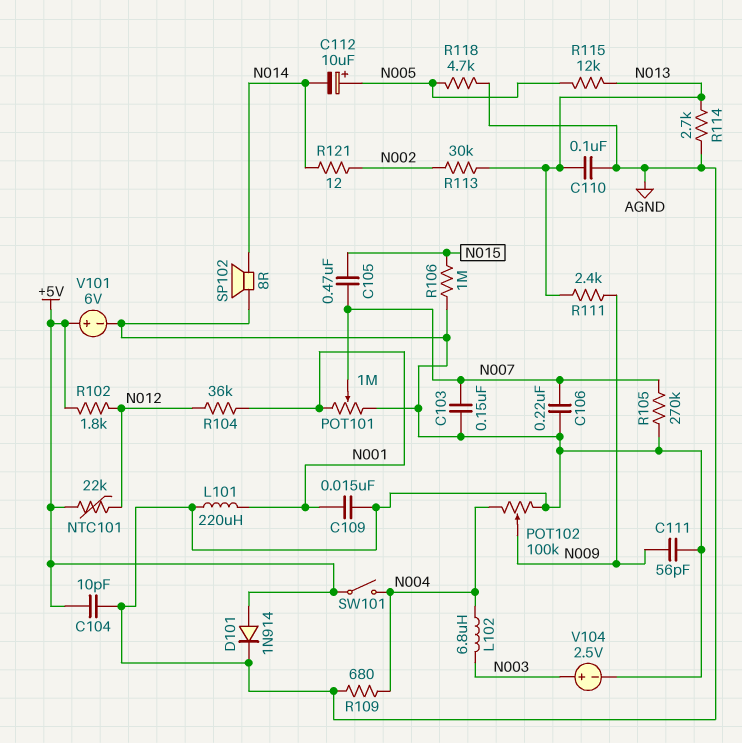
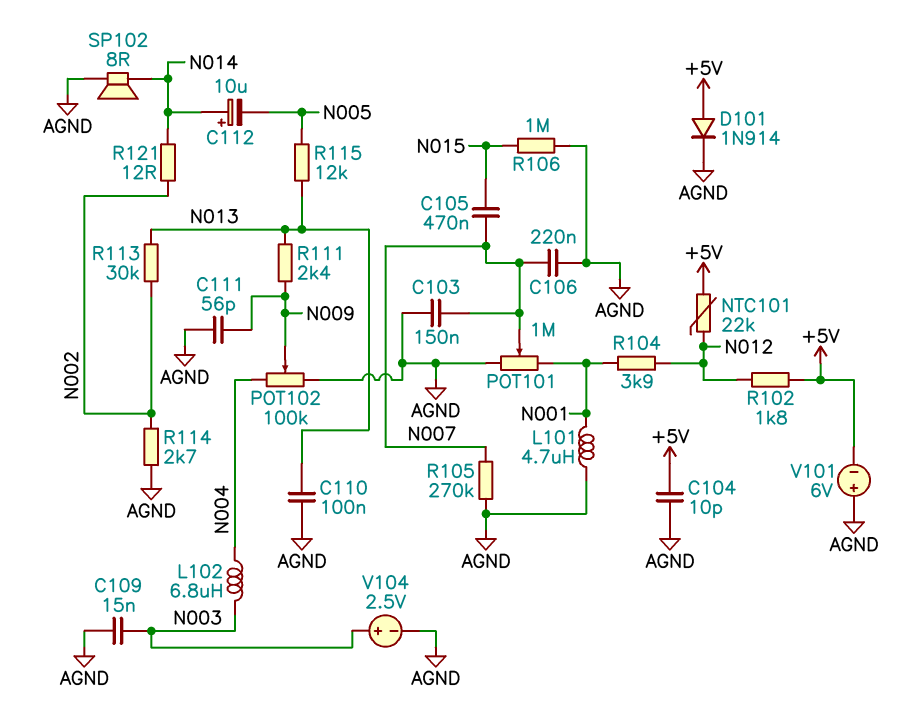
C109: 15nF (AGND, N001) -> 15nF (AGND, N003)
C112: 10uF (plus N005, minus N014) -> 10uF (plus N014, minus N005)
L101: 220uH (AGND, N001) -> 4.7uH (AGND, N001)
R104: 36k (N001, N012) -> 3.9k (N001, N012)
R109: 680 (AGND, N004) -> none
R114: 2.7k (AGND, N013) -> 2.7k (AGND, N002)
R118: 4.7k (AGND, N005) -> none
SW101: switch (+5V, N004) -> none
V101: 6V (plus +5V, minus AGND) -> 6V (plus AGND, minus +5V)

